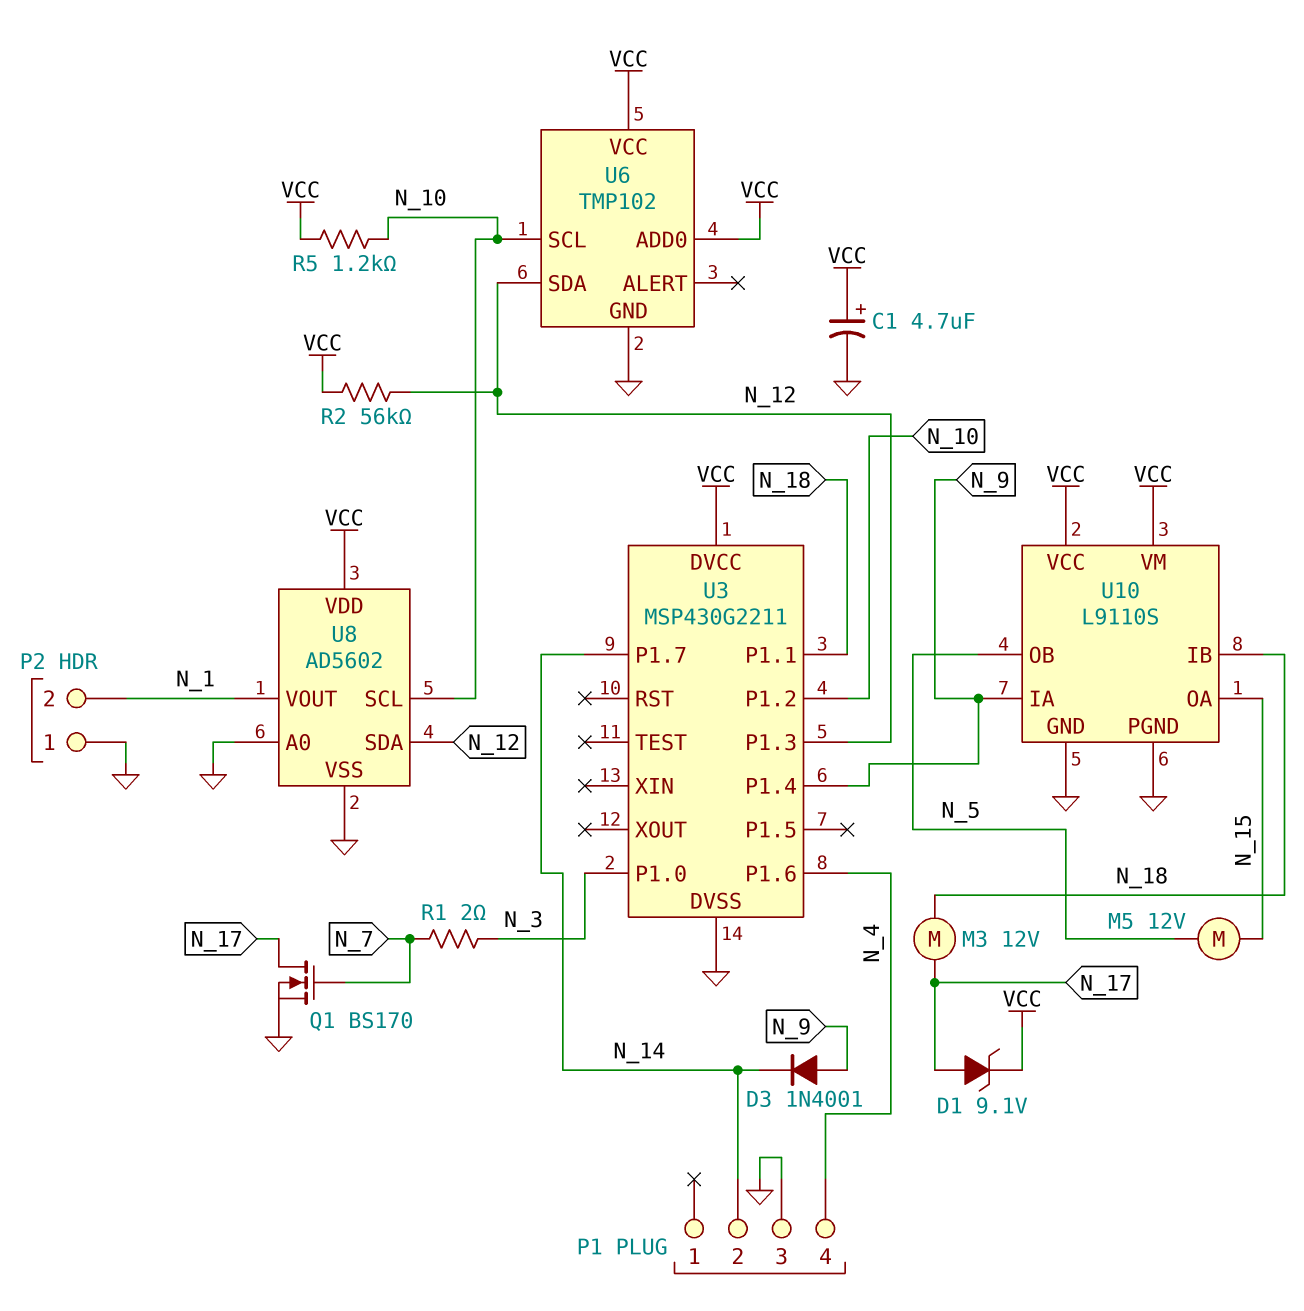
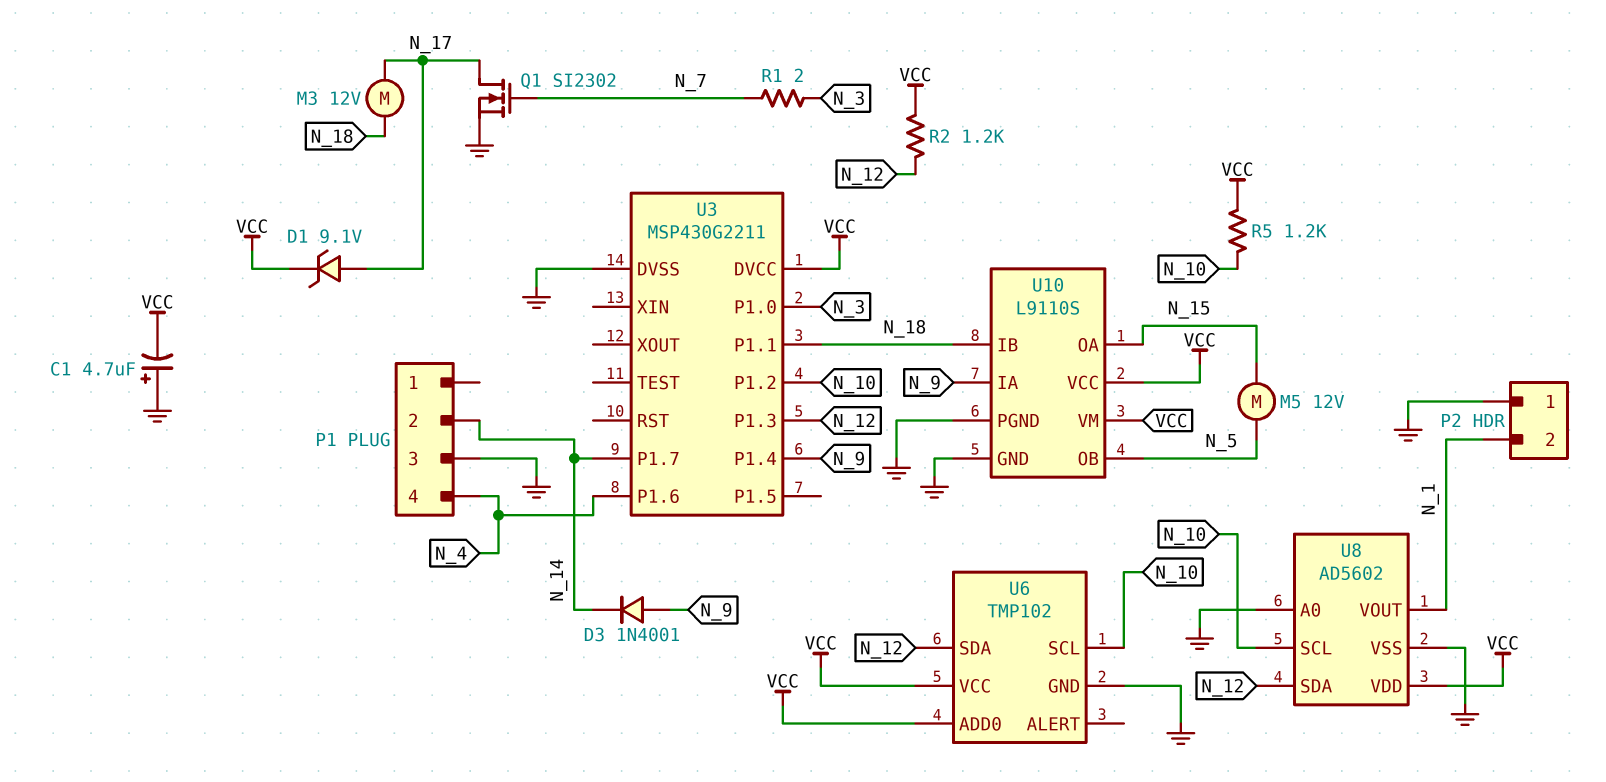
C1: 4.7uF (plus VCC, minus GND) -> 4.7uF (plus GND, minus VCC)
Q1: NMOS BS170 (G N_7, D N_17, S GND) -> NMOS SI2302 (G N_7, D N_17, S GND)
R2: 56k (N_12, VCC) -> 1.2k (N_12, VCC)

